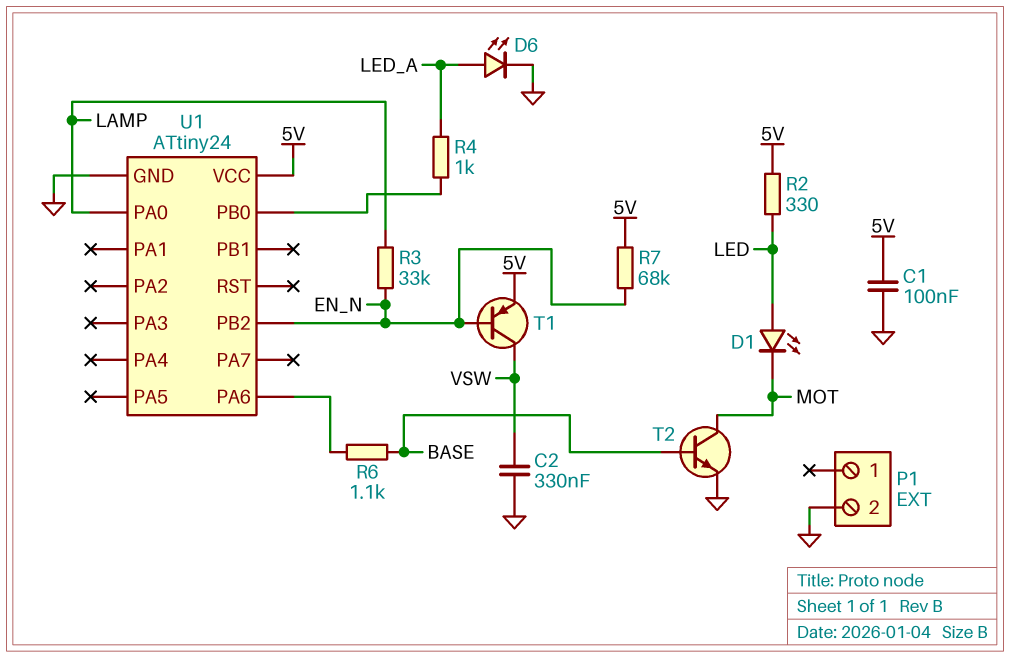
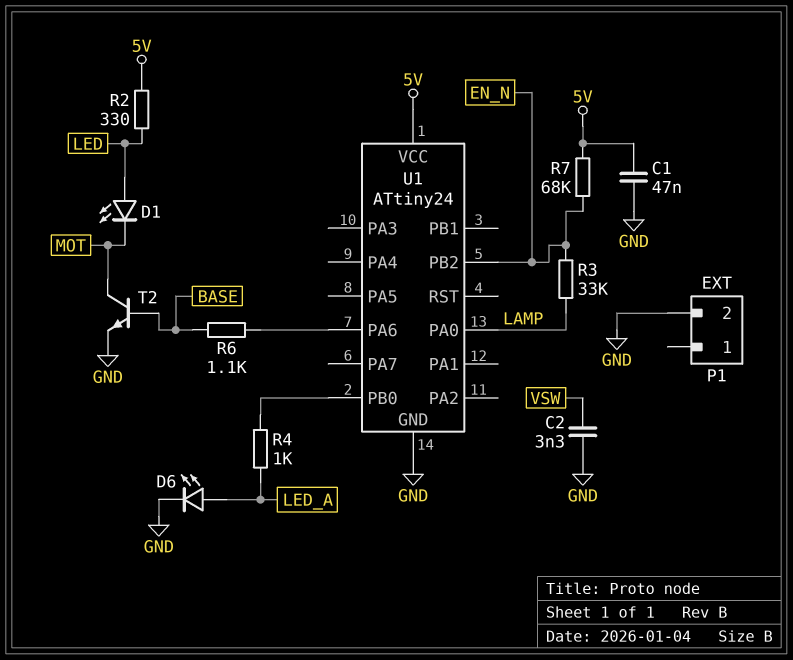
C1: 100nF (5V, GND) -> 47nF (5V, GND)
C2: 330nF (GND, VSW) -> 3.3nF (GND, VSW)
T1: PNP (B EN_N, C VSW, E 5V) -> none

